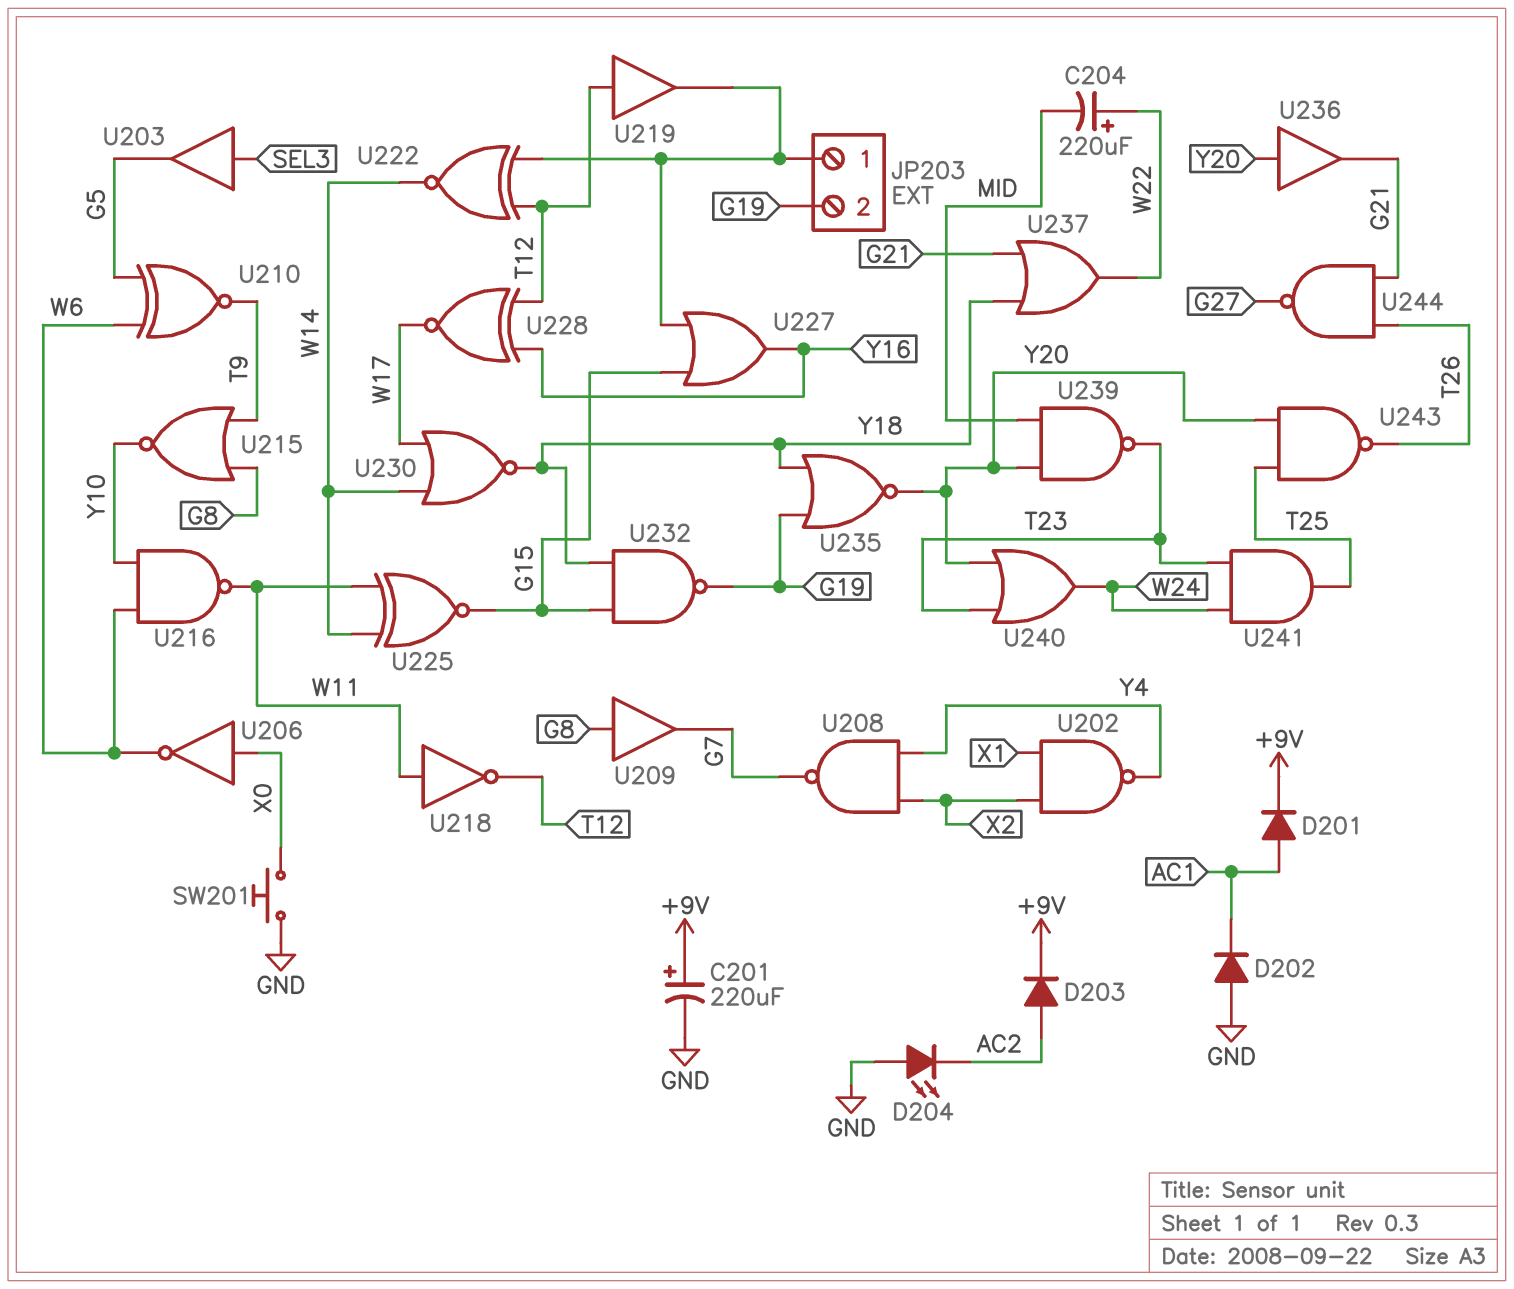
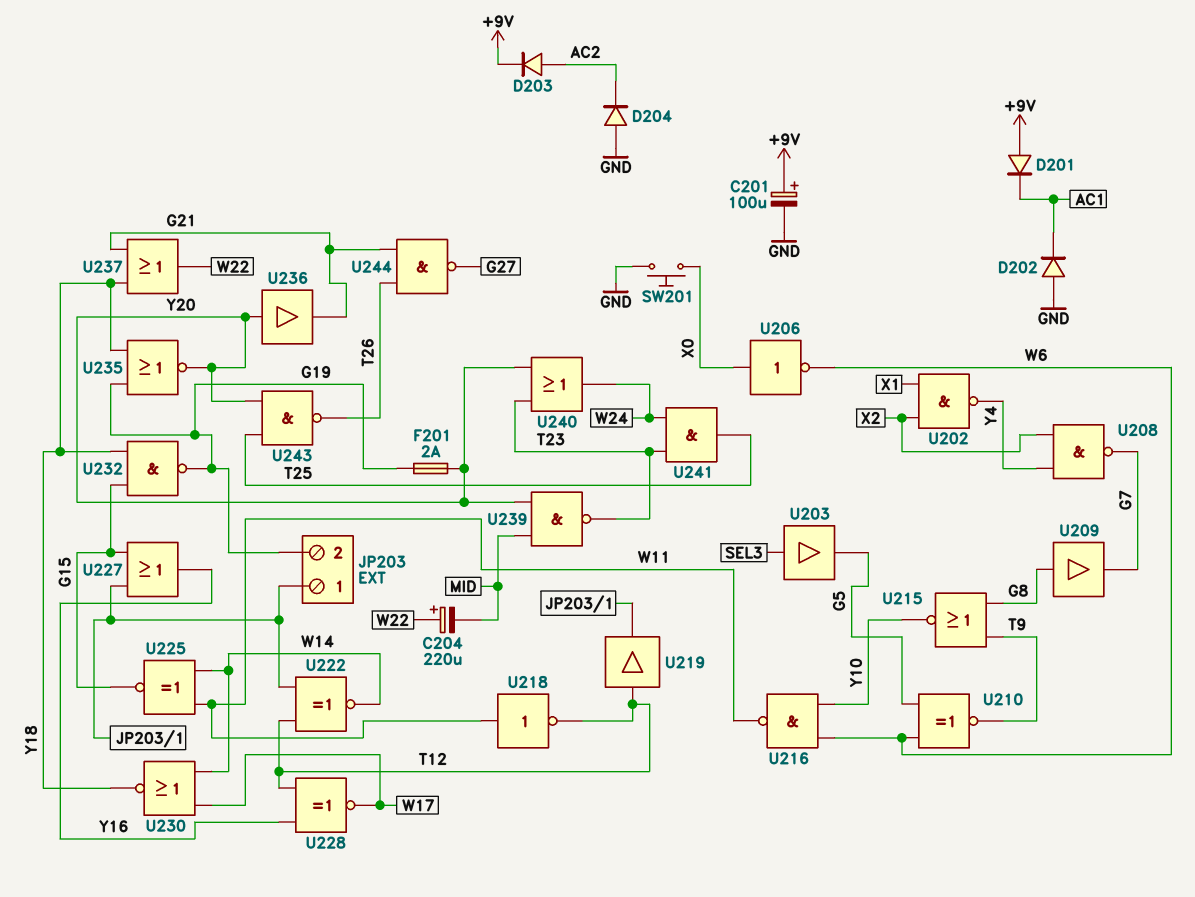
C201: 220uF (plus +9V, minus GND) -> 100uF (plus +9V, minus GND)
D201: diode (A AC1, K +9V) -> diode (A +9V, K AC1)
D204: LED (A GND, K AC2) -> diode (A GND, K AC2)
F201: none -> 2A (G19, Y20)

